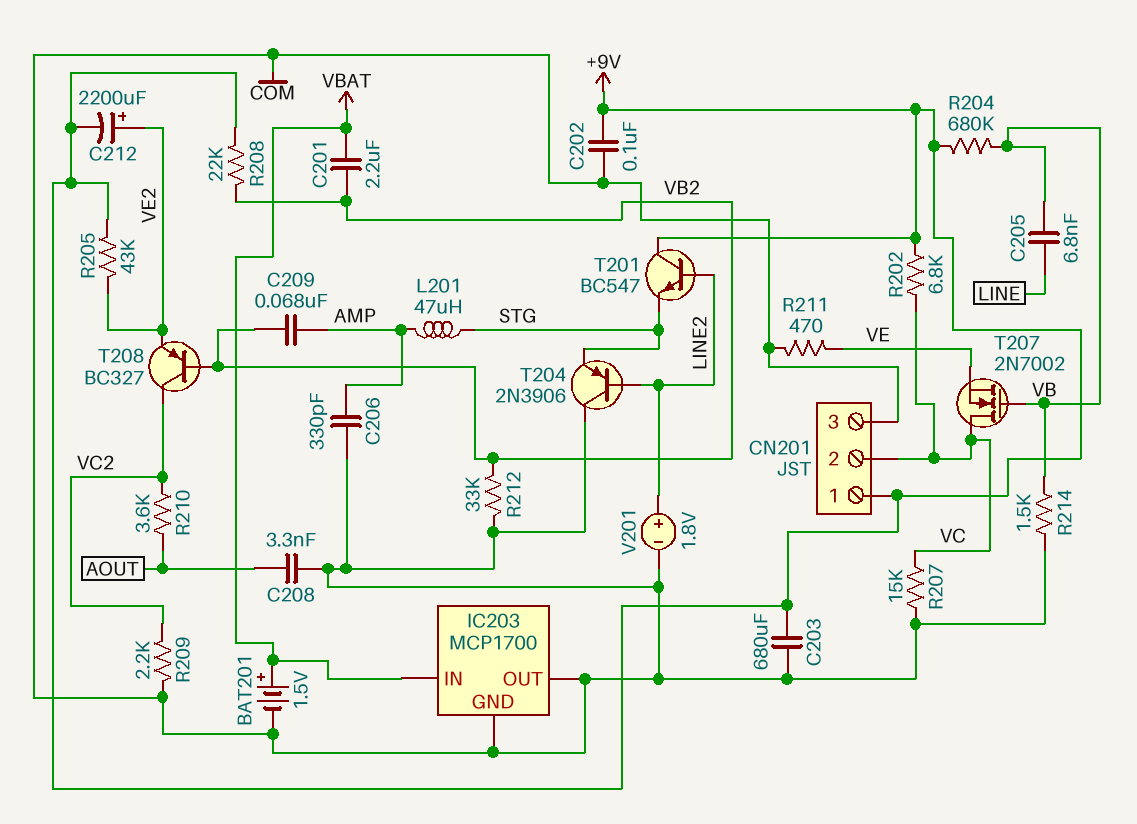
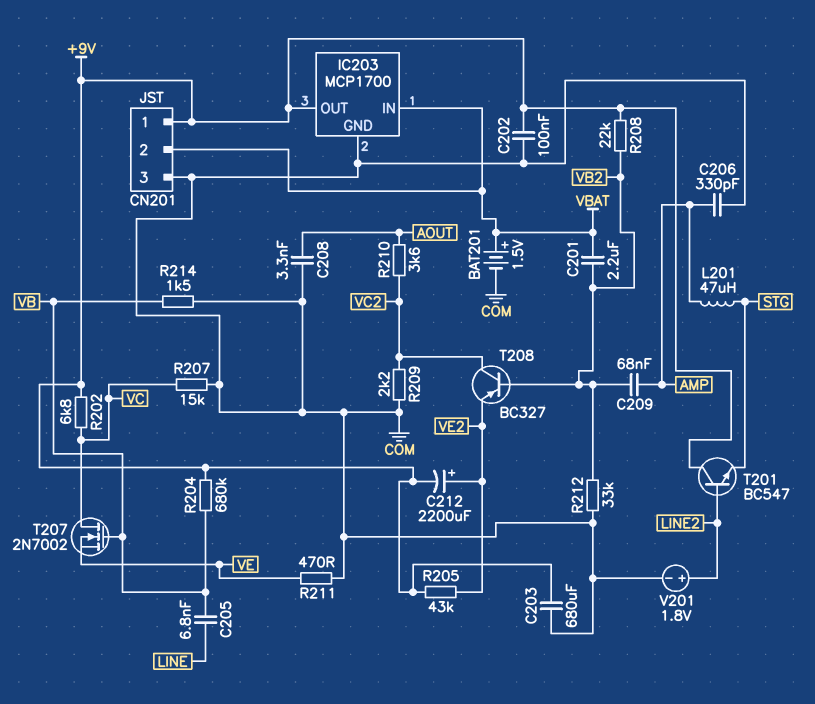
CN201 pin 2: VC -> VBAT
IC203 pin OUT: COM -> +9V
T204: PNP 2N3906 (B LINE2, C COM, E STG) -> none

